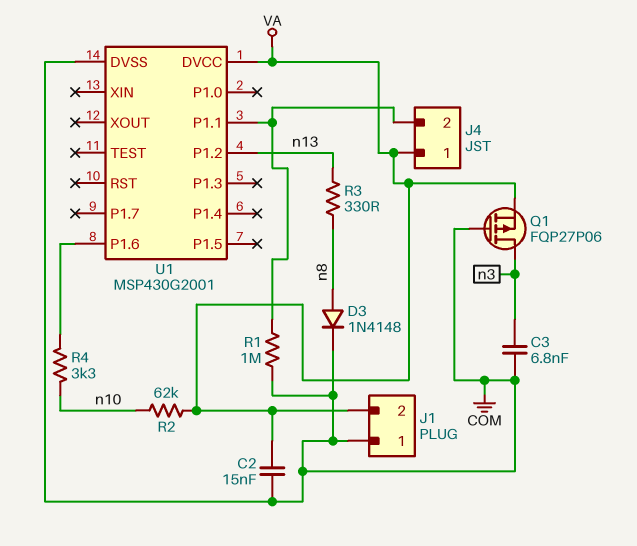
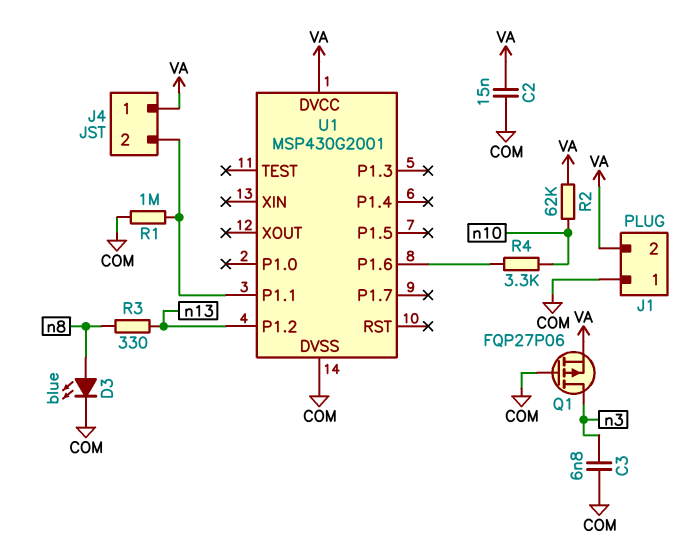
D3: diode 1N4148 (A n8, K COM) -> LED blue (A n8, K COM)

